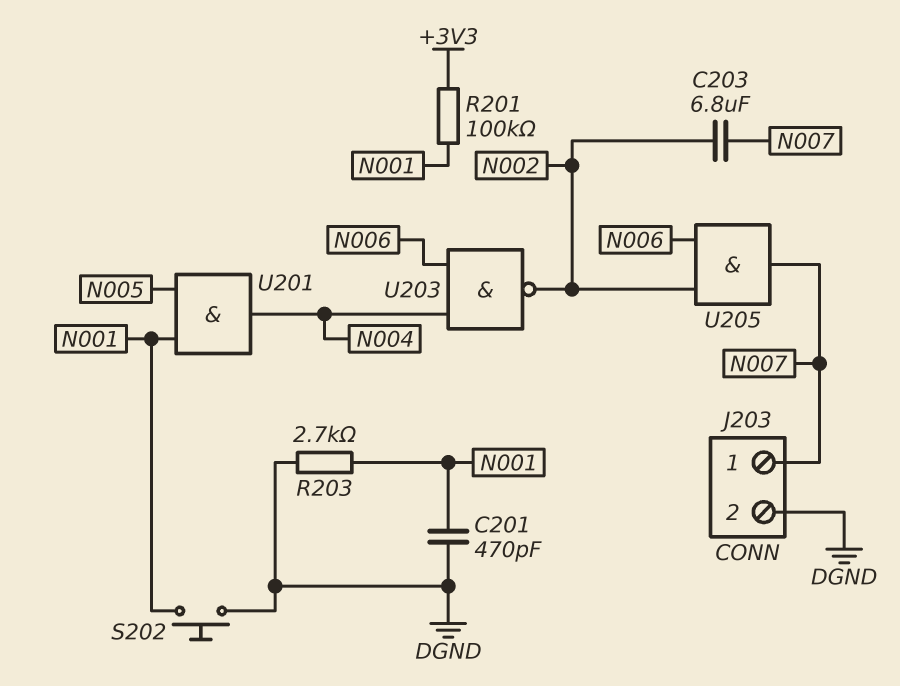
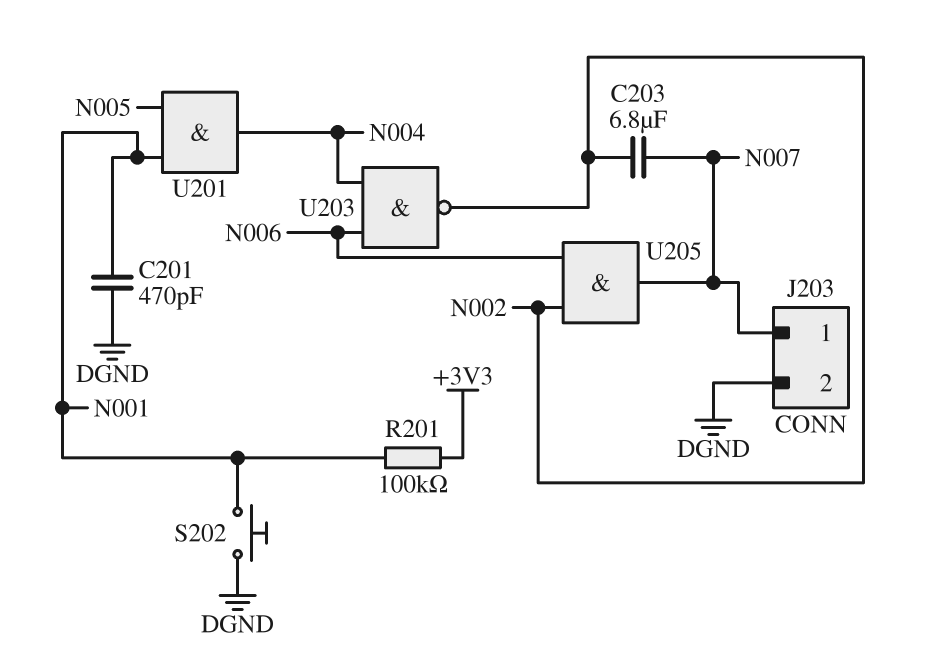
R203: 2.7k (DGND, N001) -> none

